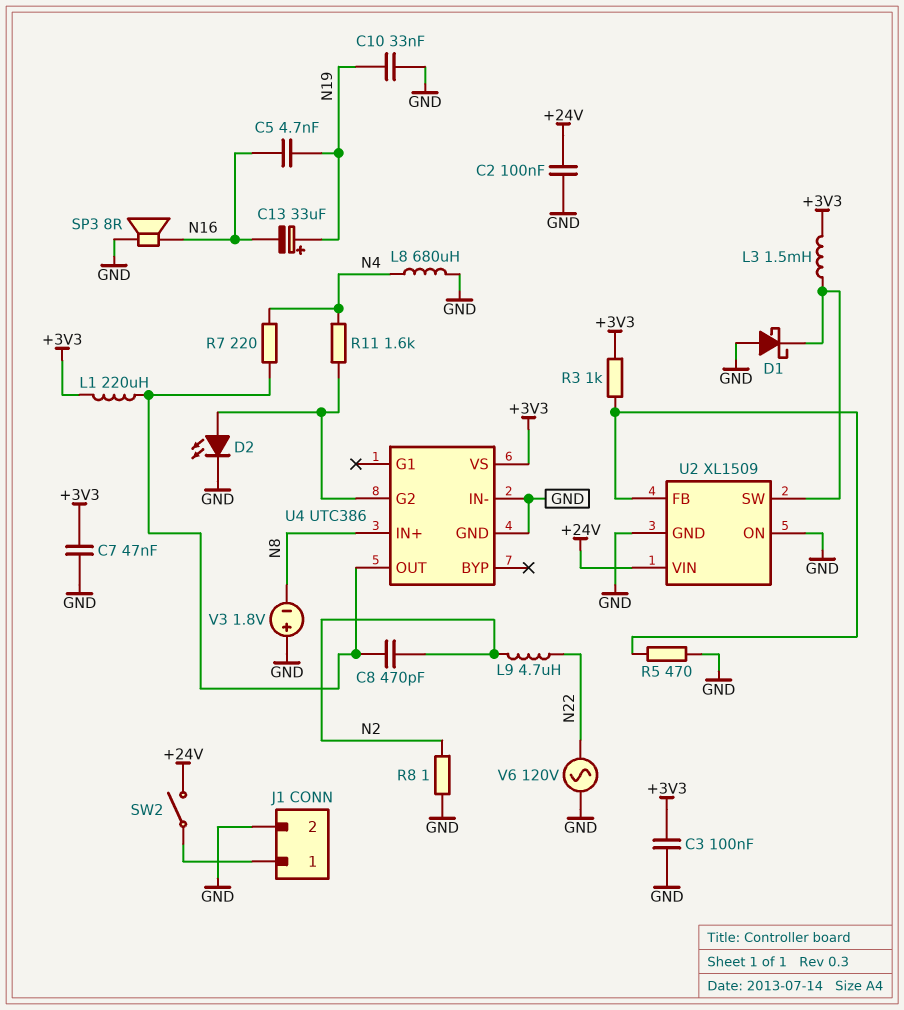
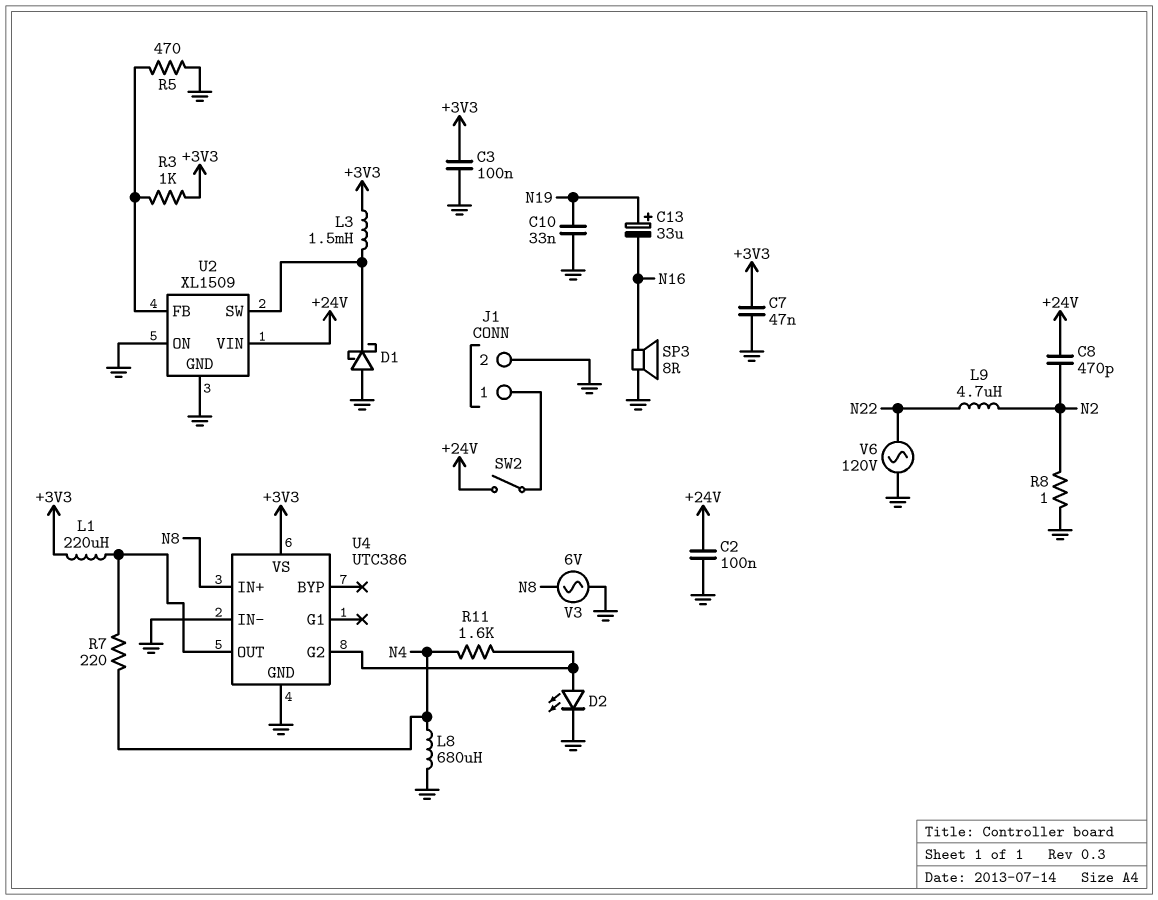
C5: 4.7nF (N16, N19) -> none
C8: 470pF (N2, U4/OUT) -> 470pF (+24V, N2)
V3: 1.8V (plus GND, minus N8) -> AC 6V (GND, N8)

